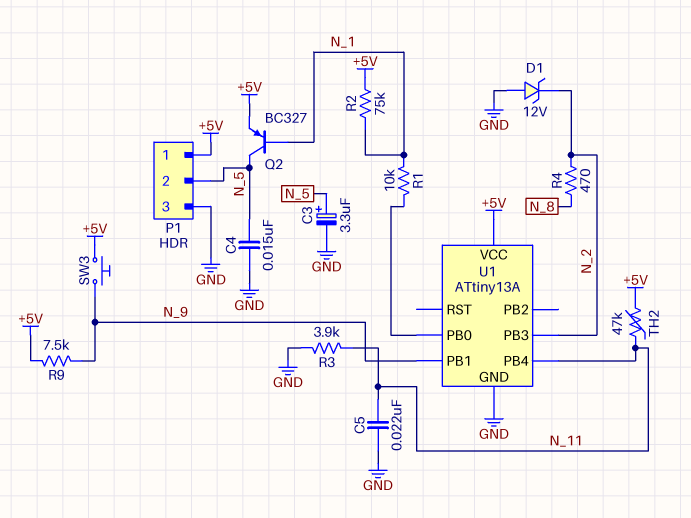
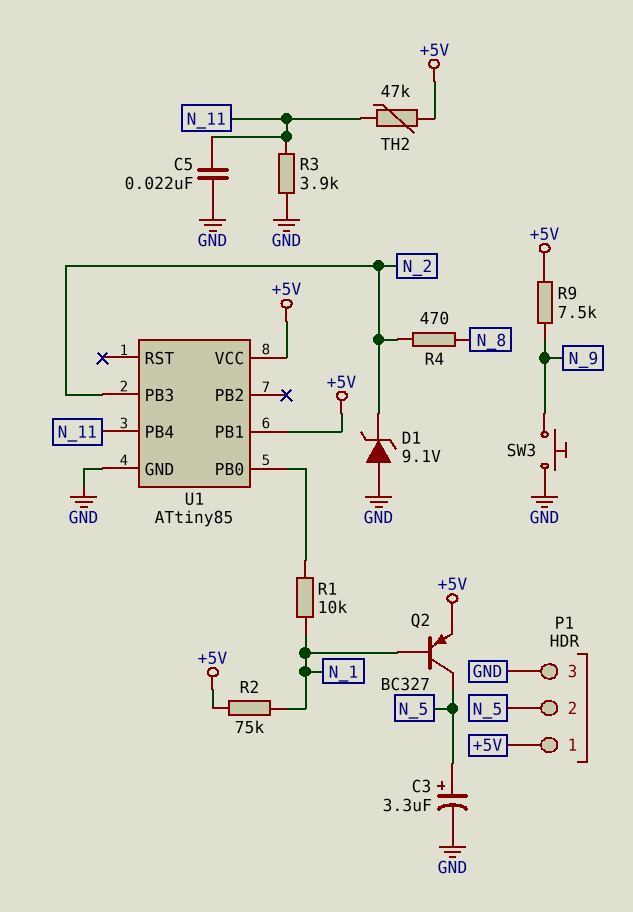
C4: 15nF (GND, N_5) -> none
D1: zener 12V (A GND, K N_2) -> zener 9.1V (A GND, K N_2)
SW3: button (+5V, N_9) -> button (GND, N_9)
U1: ATtiny13A -> ATtiny85
U1 pin PB1: N_9 -> +5V

